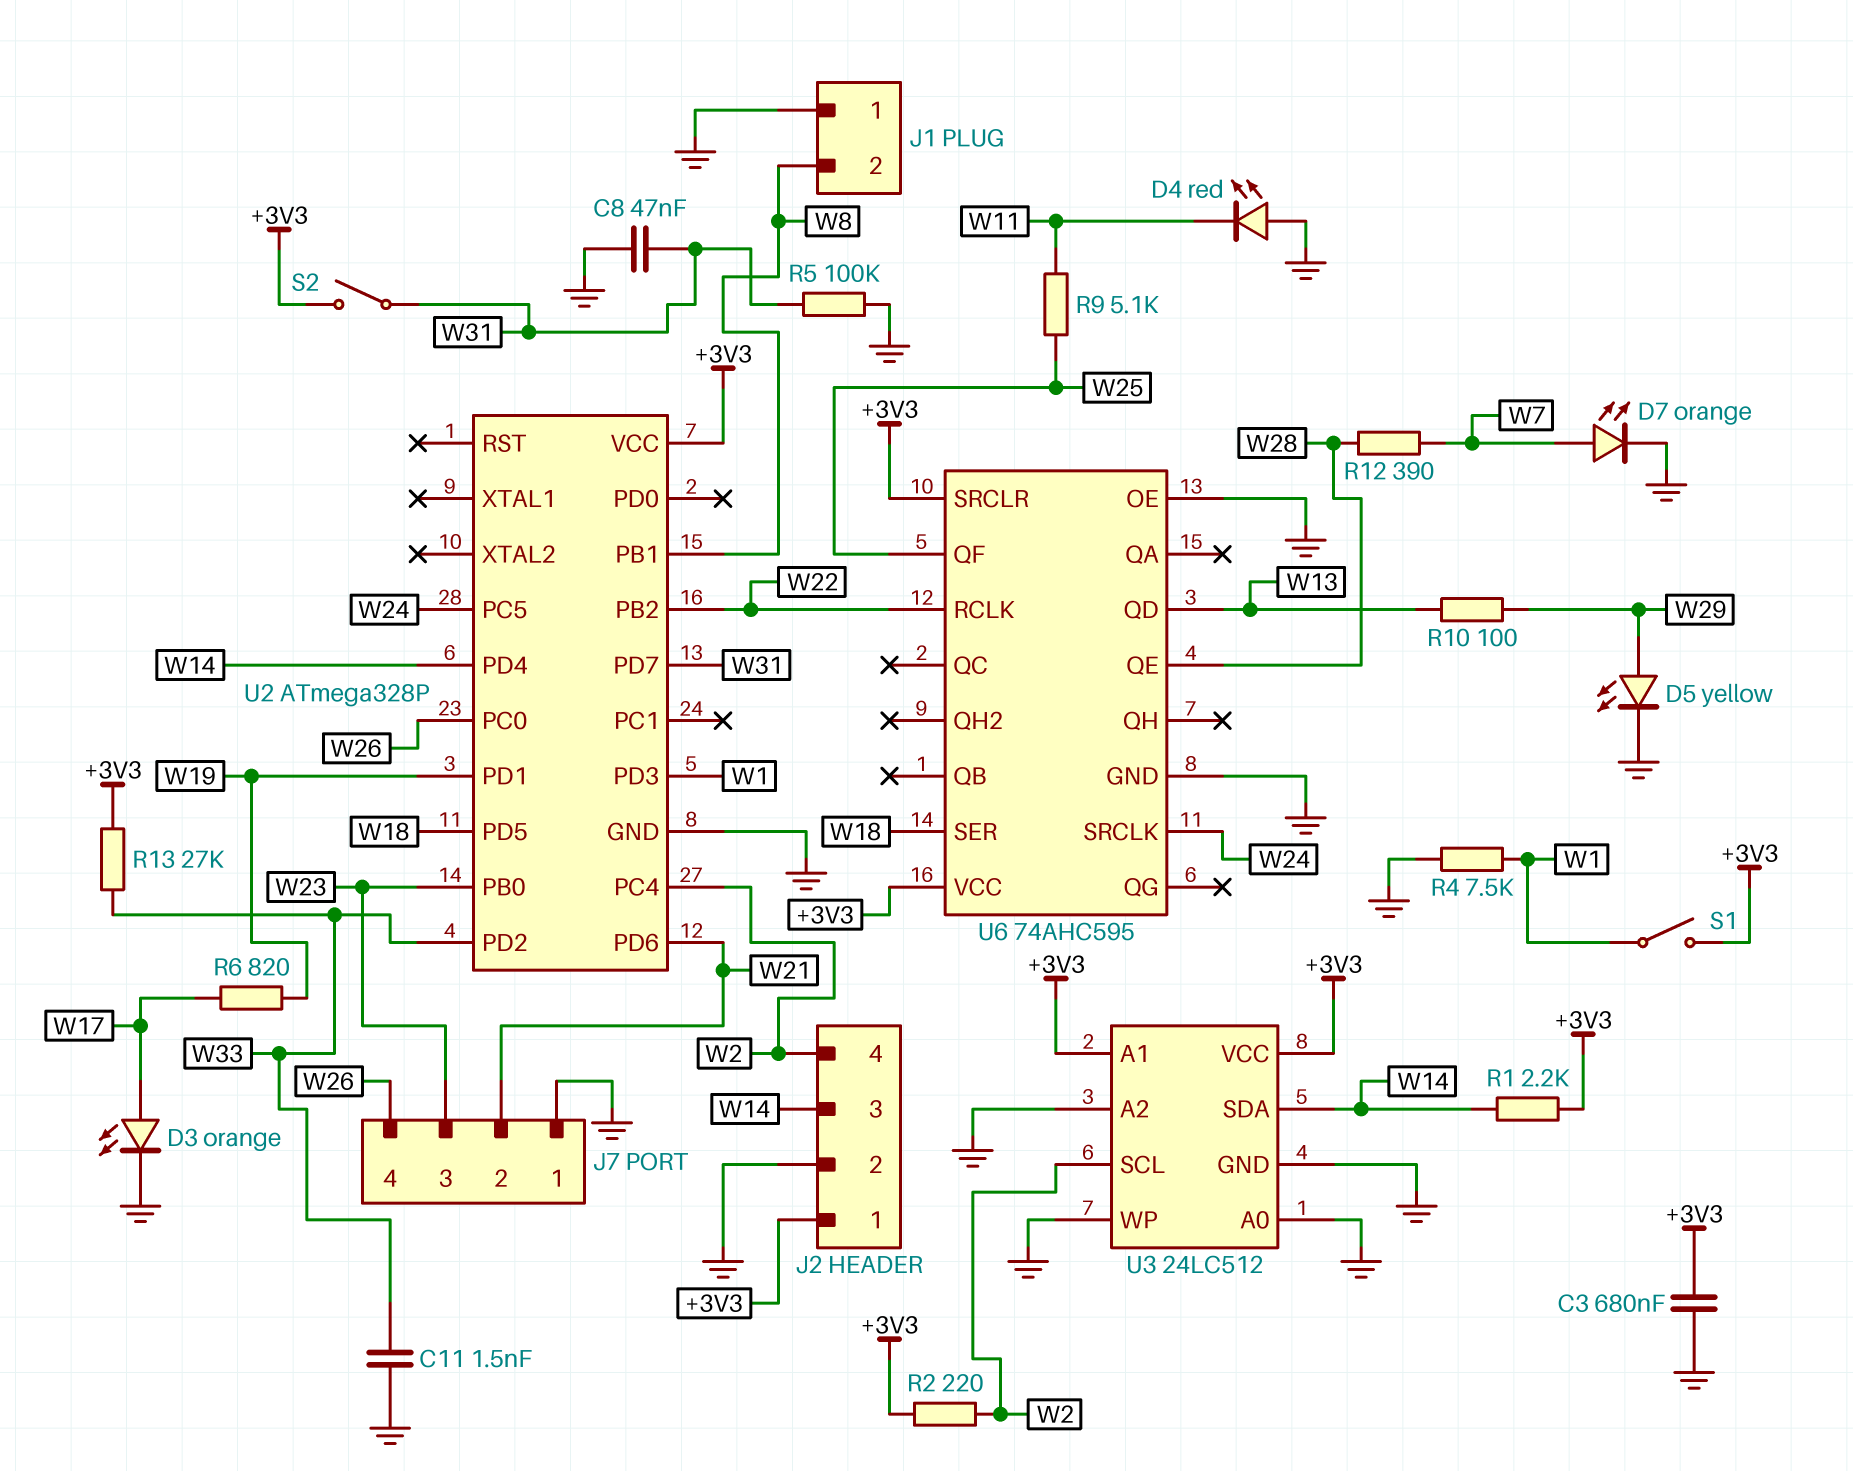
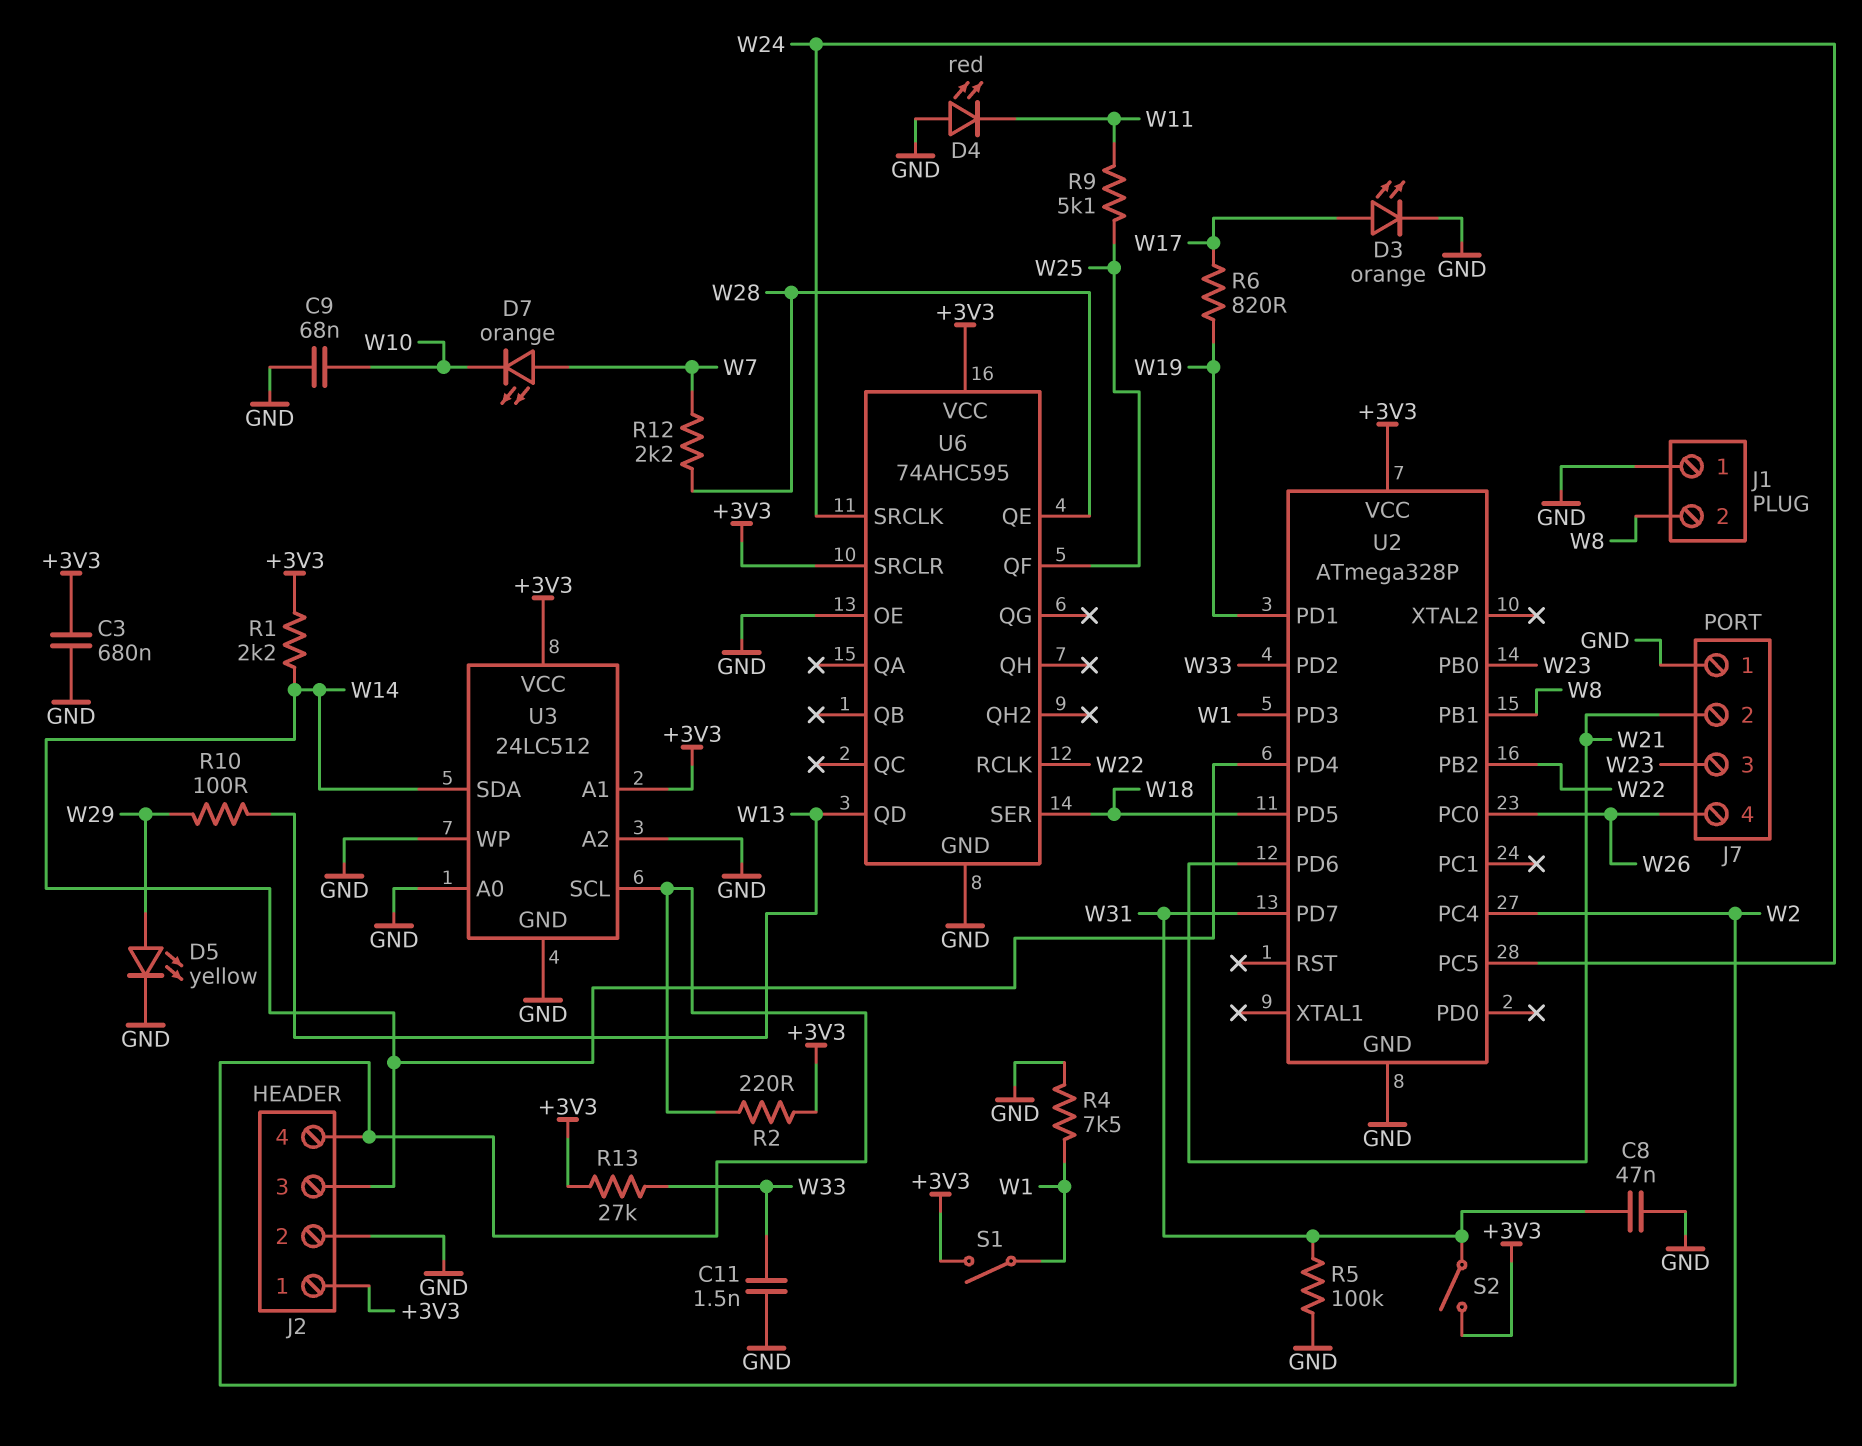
C9: none -> 68nF (GND, W10)
D7: LED orange (A W7, K GND) -> LED orange (A W7, K W10)
R12: 390 (W7, W28) -> 2.2k (W7, W28)

